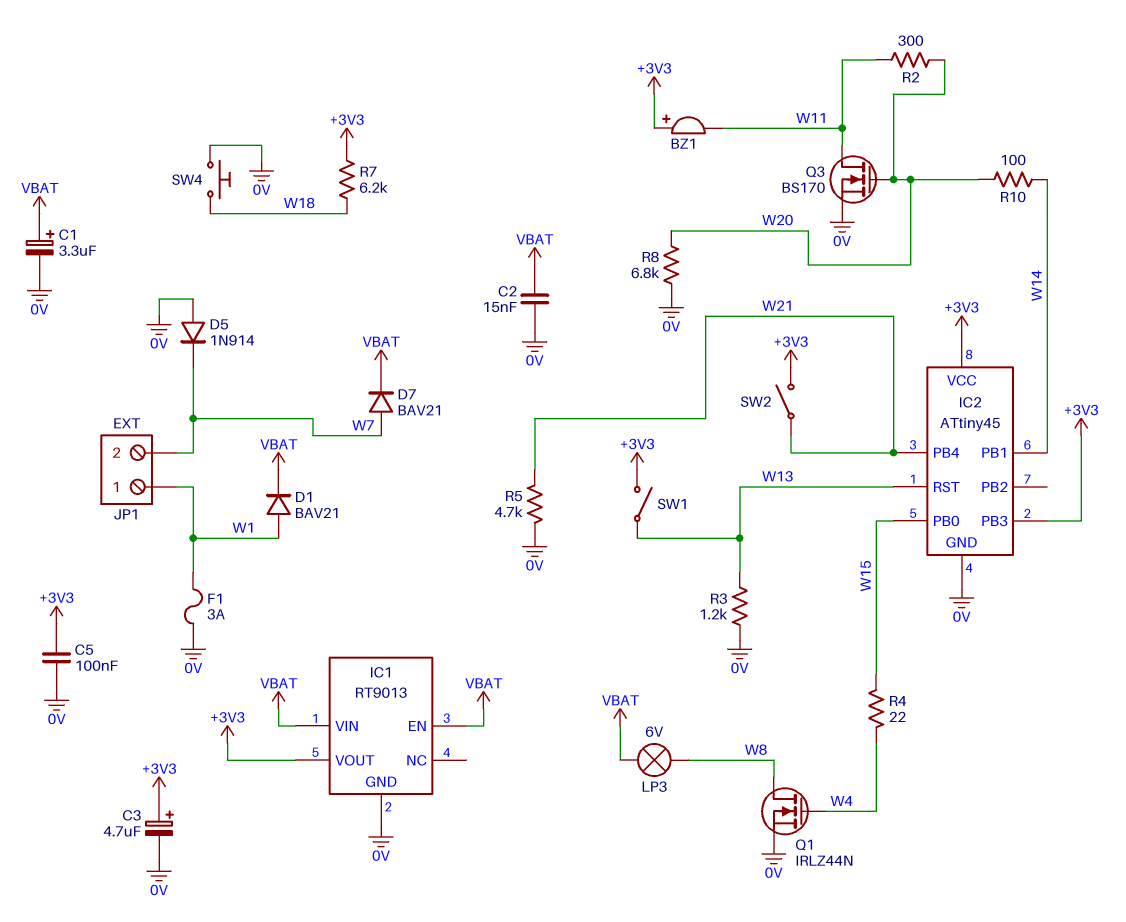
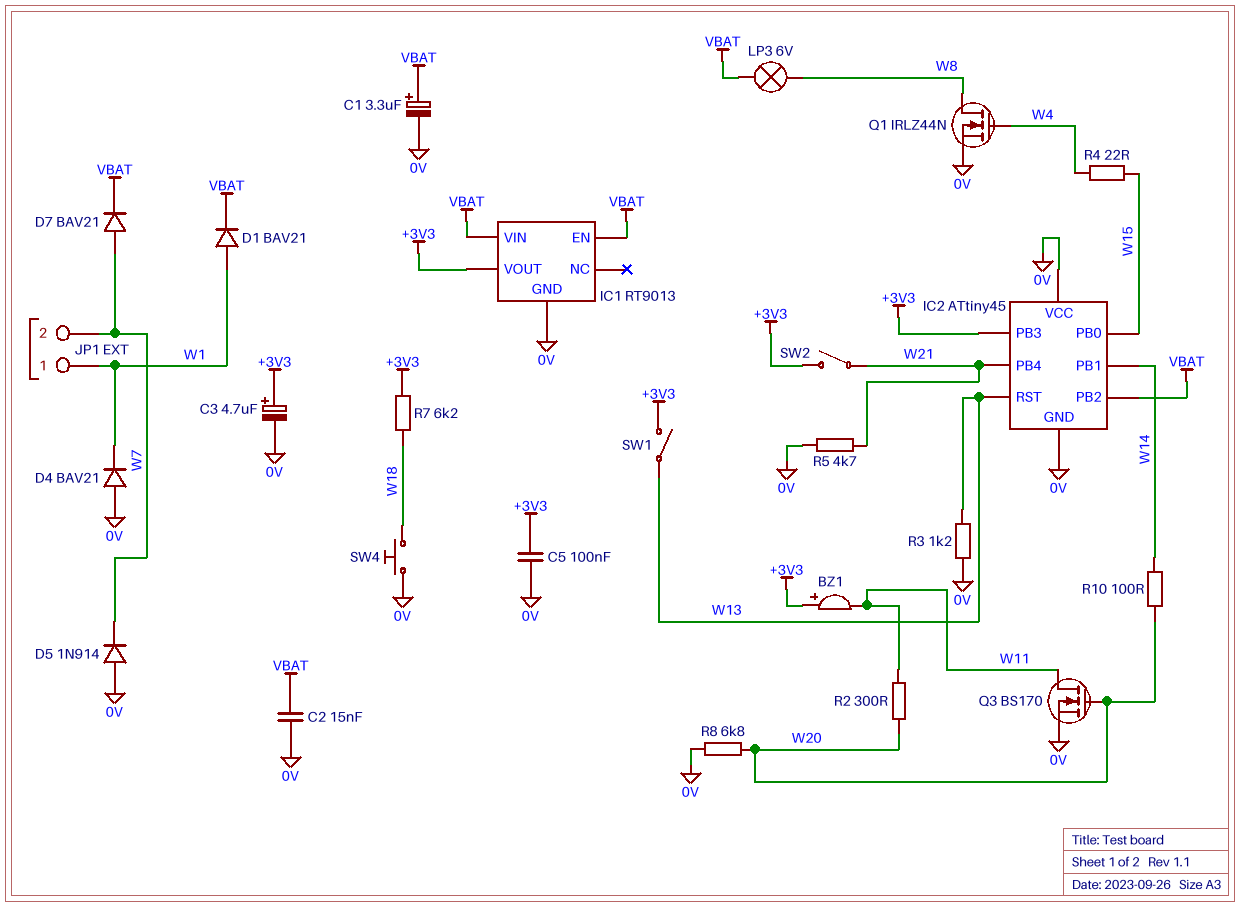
D4: none -> diode BAV21 (A 0V, K W1)
F1: 3A (0V, W1) -> none
IC2 pin PB2: none -> VBAT
IC2 pin VCC: +3V3 -> 0V

